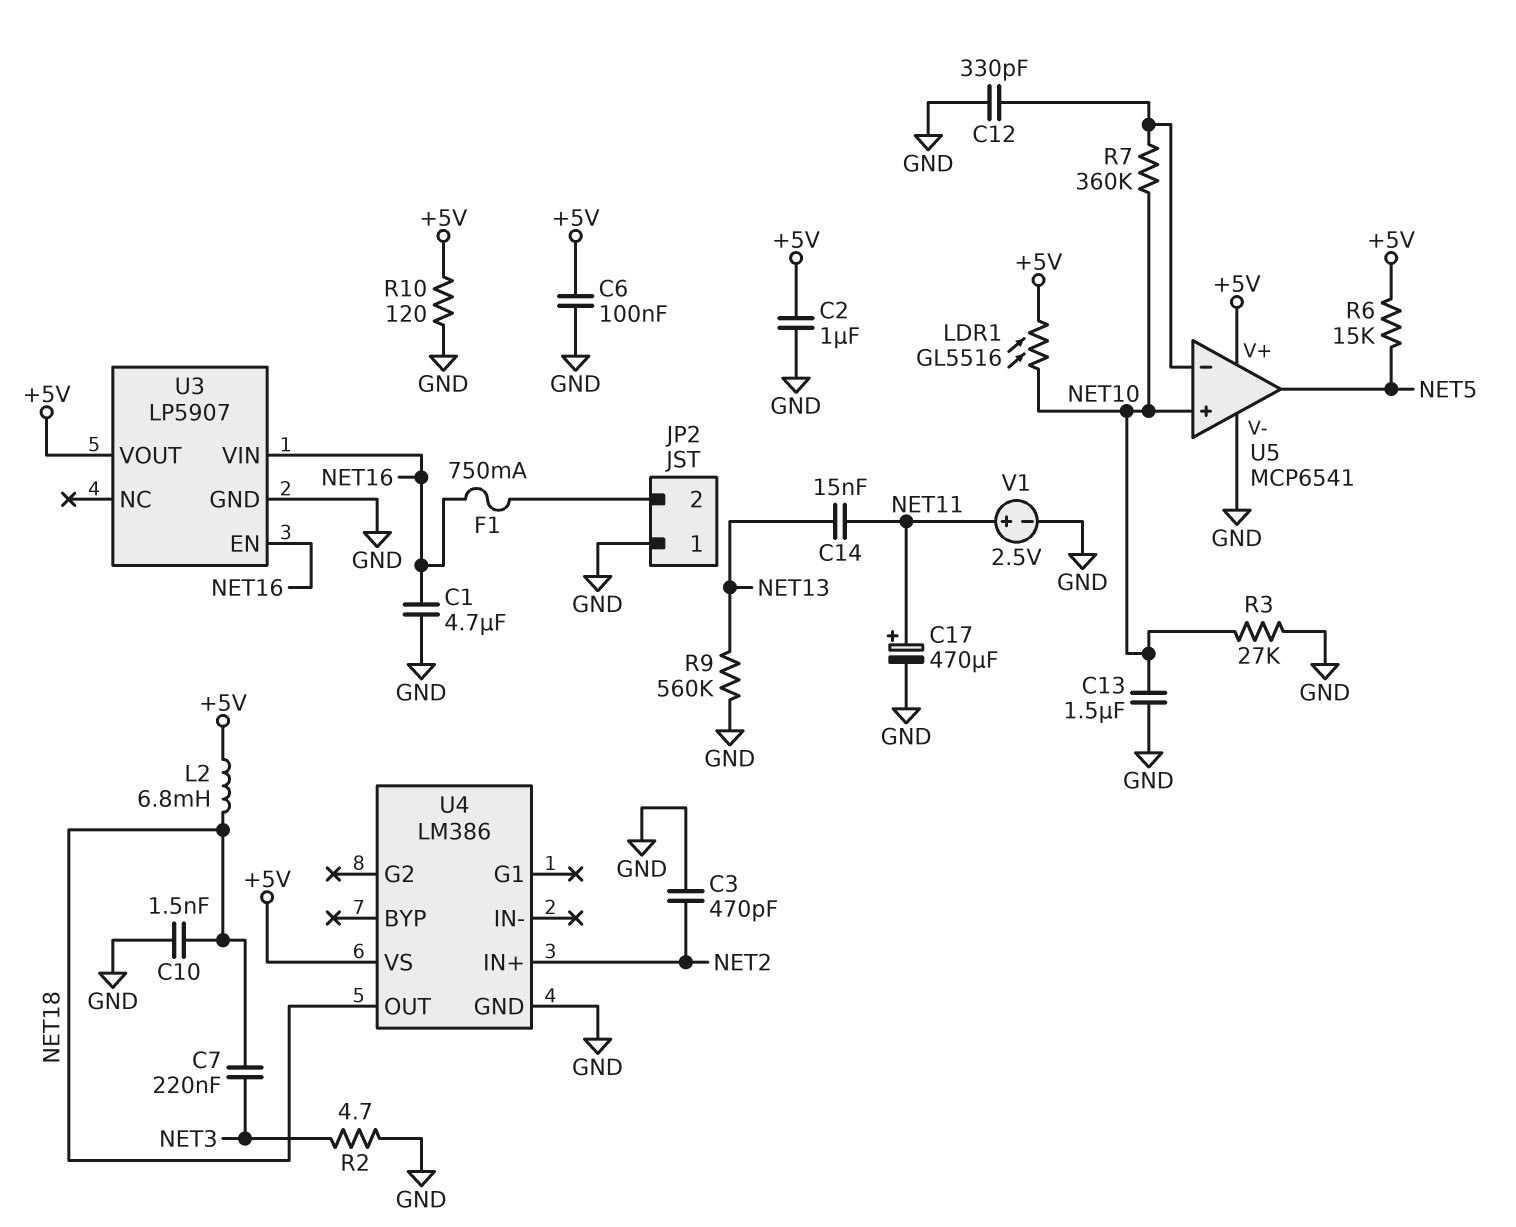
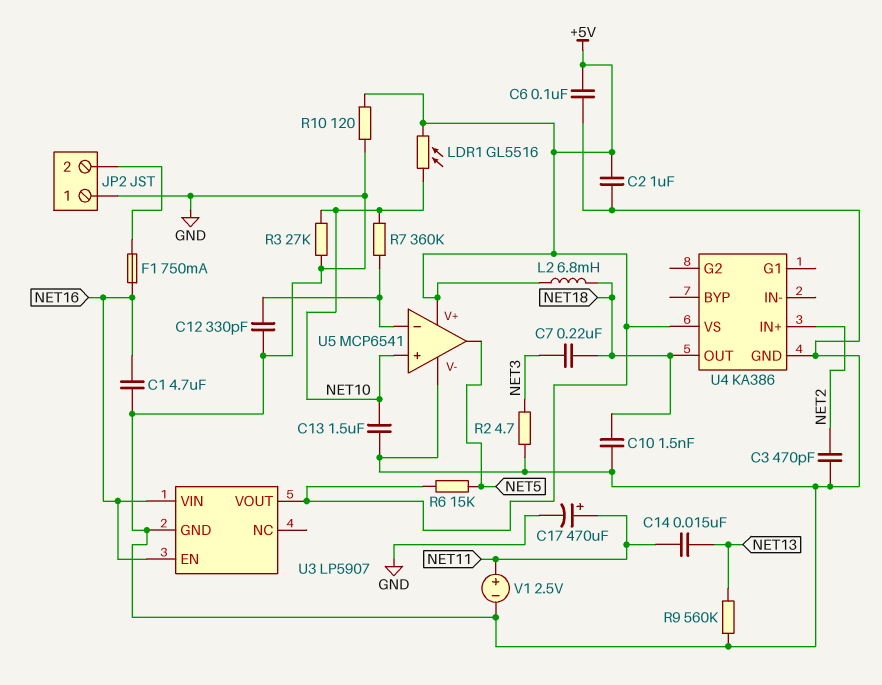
U4: LM386 -> KA386

